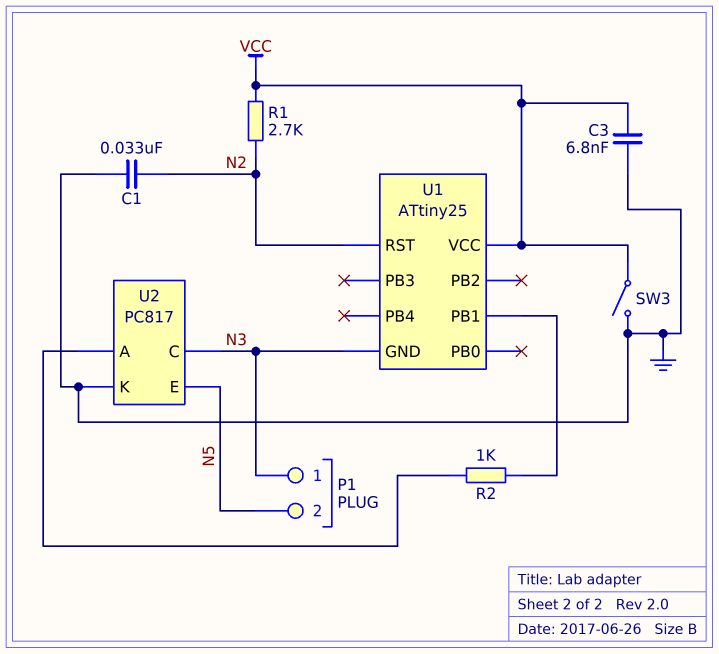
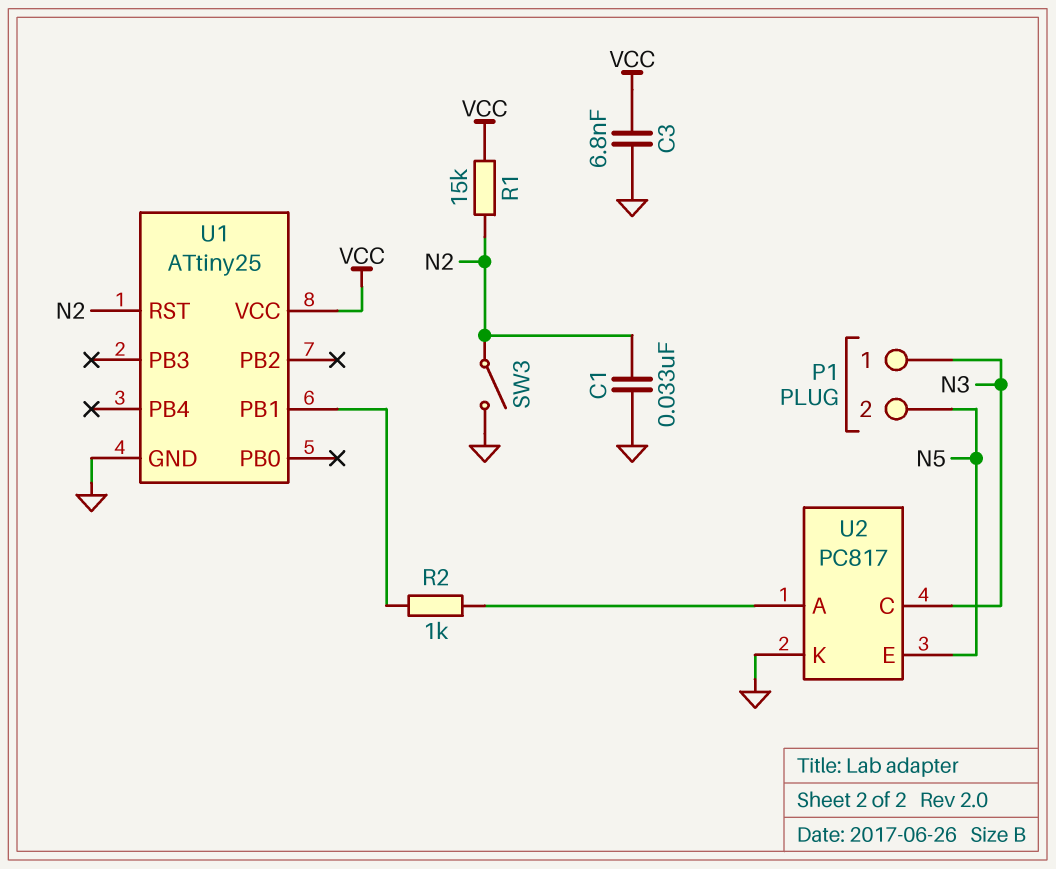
R1: 2.7k (N2, VCC) -> 15k (N2, VCC)
SW3: switch (GND, VCC) -> switch (GND, N2)
U1 pin GND: N3 -> GND

